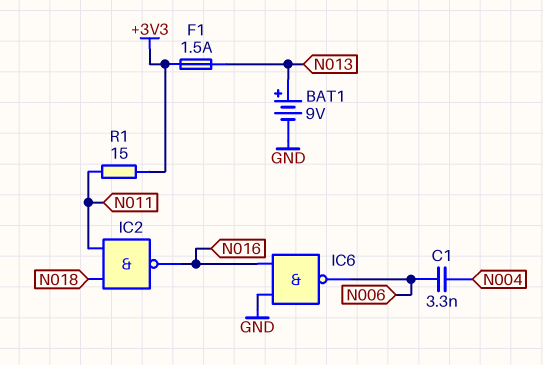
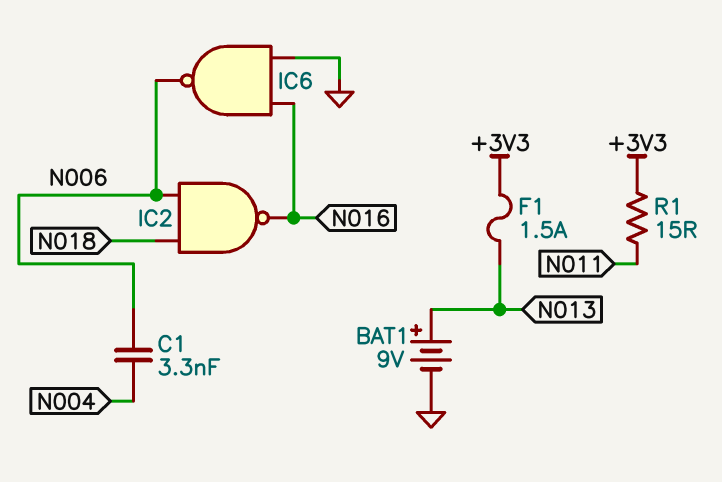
IC2: NAND (in N011, in N018, out N016) -> NAND (in N006, in N018, out N016)

